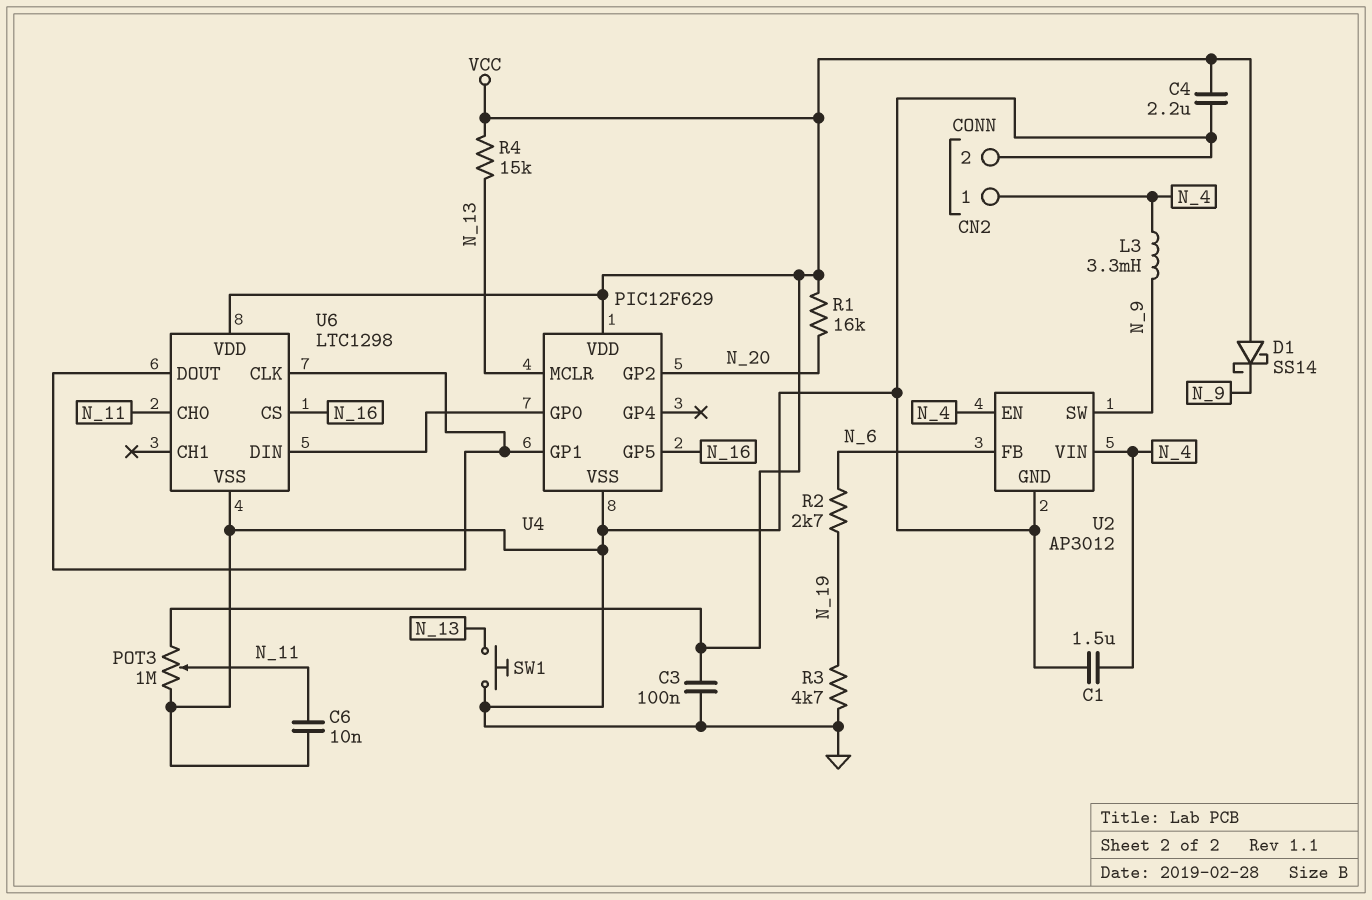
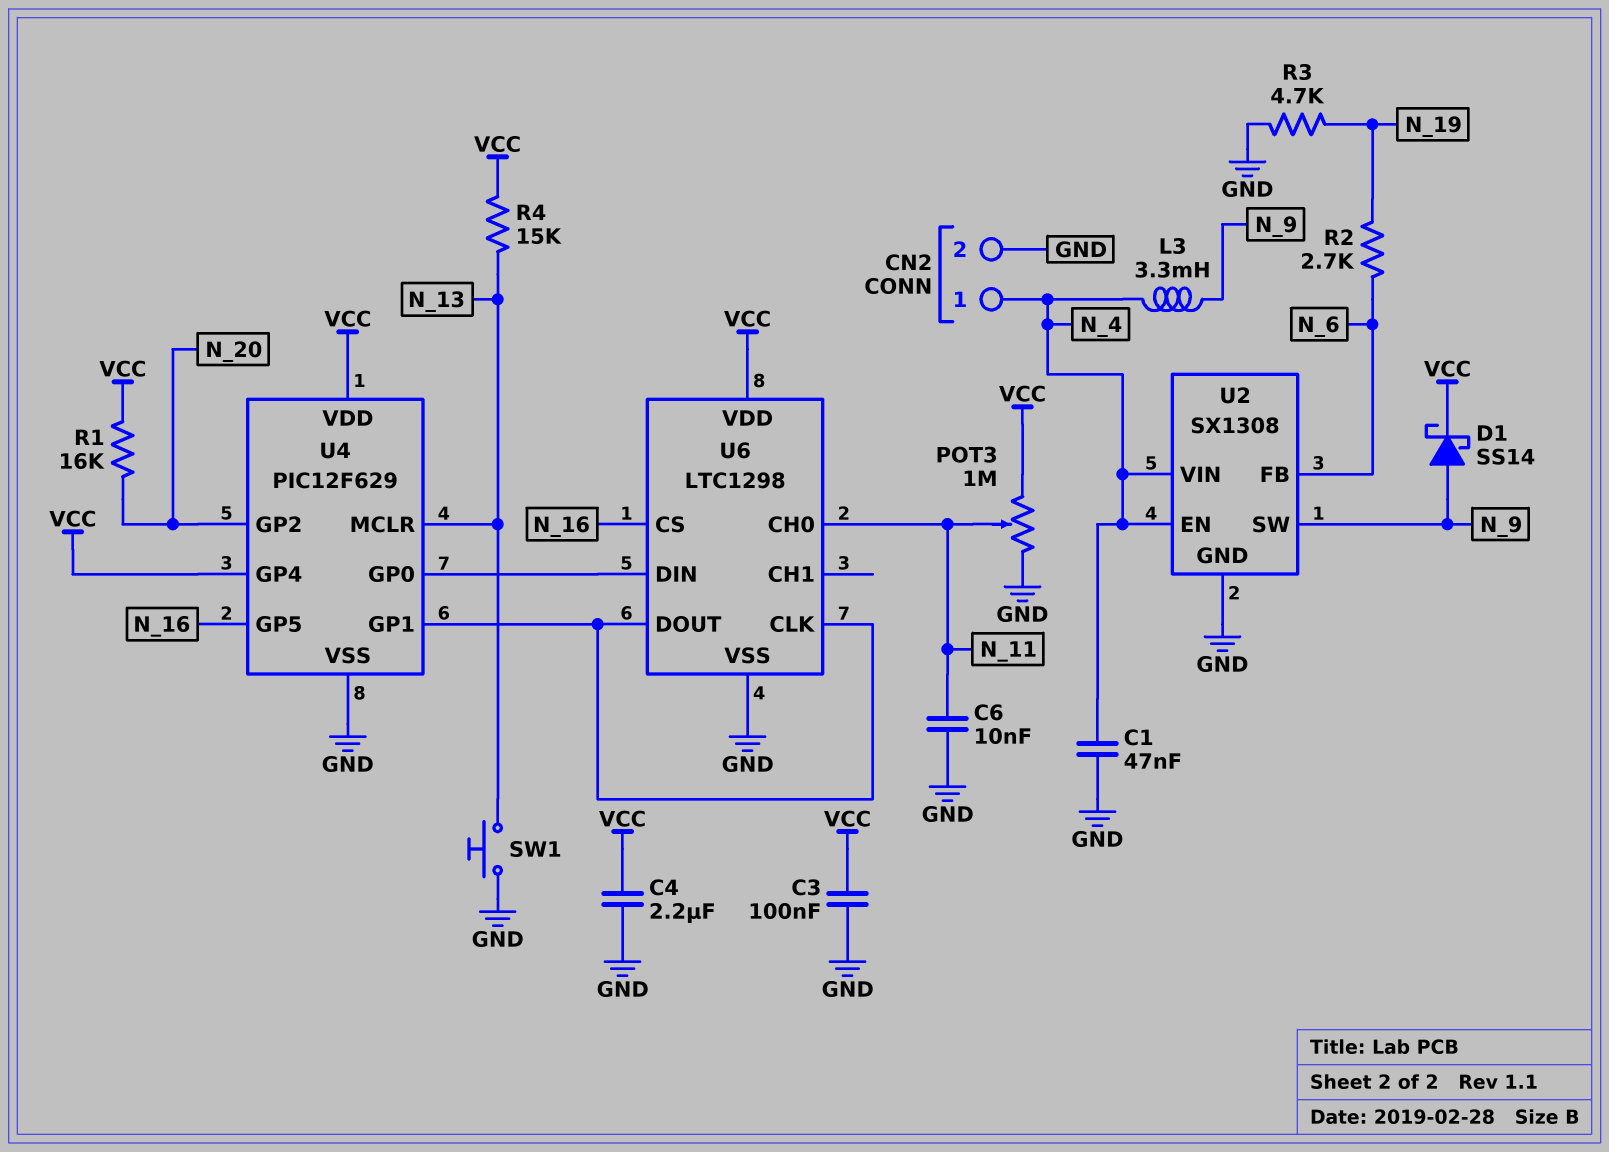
C1: 1.5uF (GND, N_4) -> 47nF (GND, N_4)
D1: schottky SS14 (A VCC, K N_9) -> schottky SS14 (A N_9, K VCC)
U2: AP3012 -> SX1308
U4 pin GP4: none -> VCC

